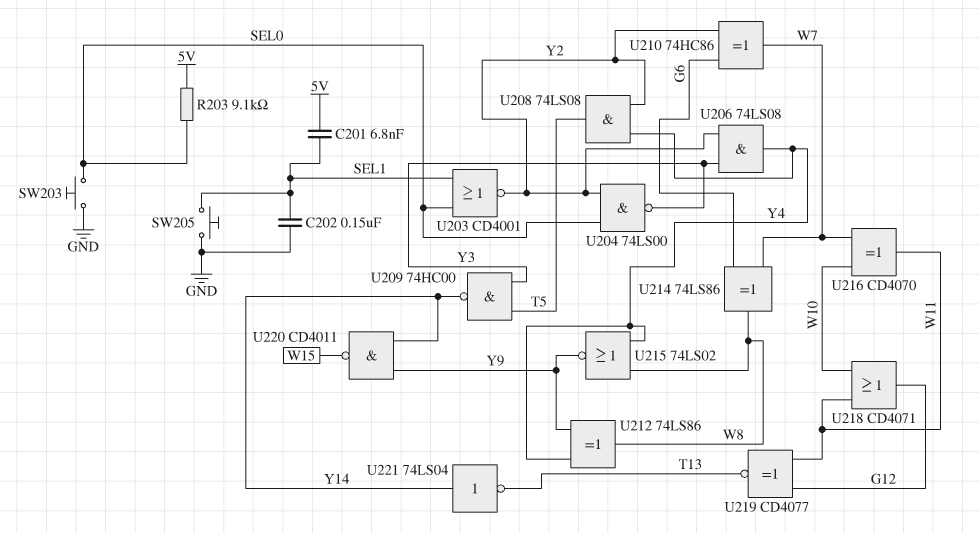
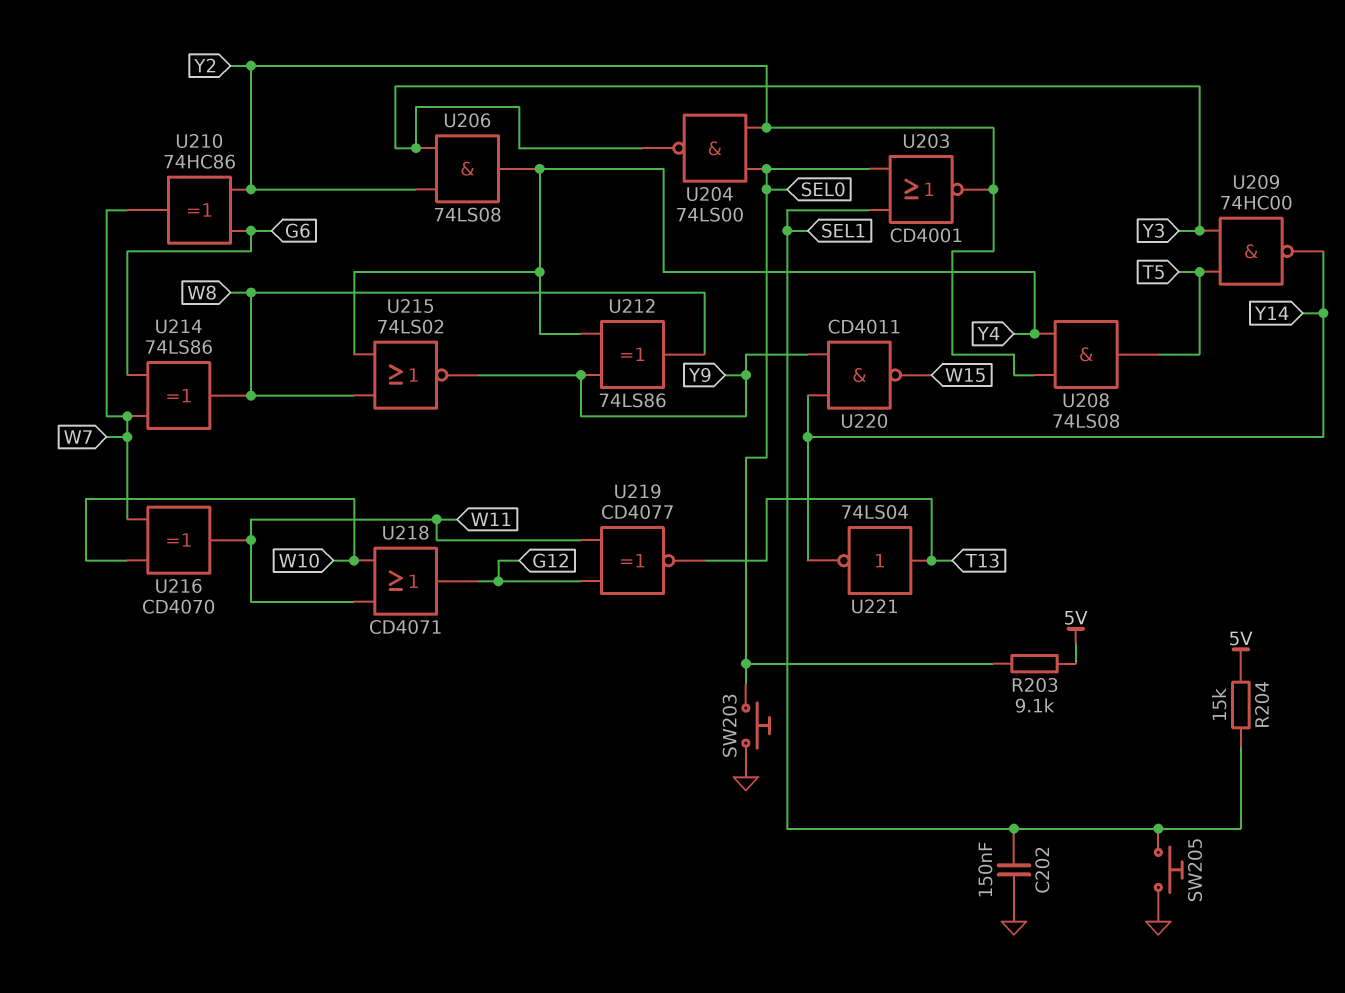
C201: 6.8nF (5V, SEL1) -> none
R204: none -> 15k (5V, SEL1)
U221: NOT 74LS04 (in Y14, out T13) -> NOT 74LS04 (in T13, out Y14)

